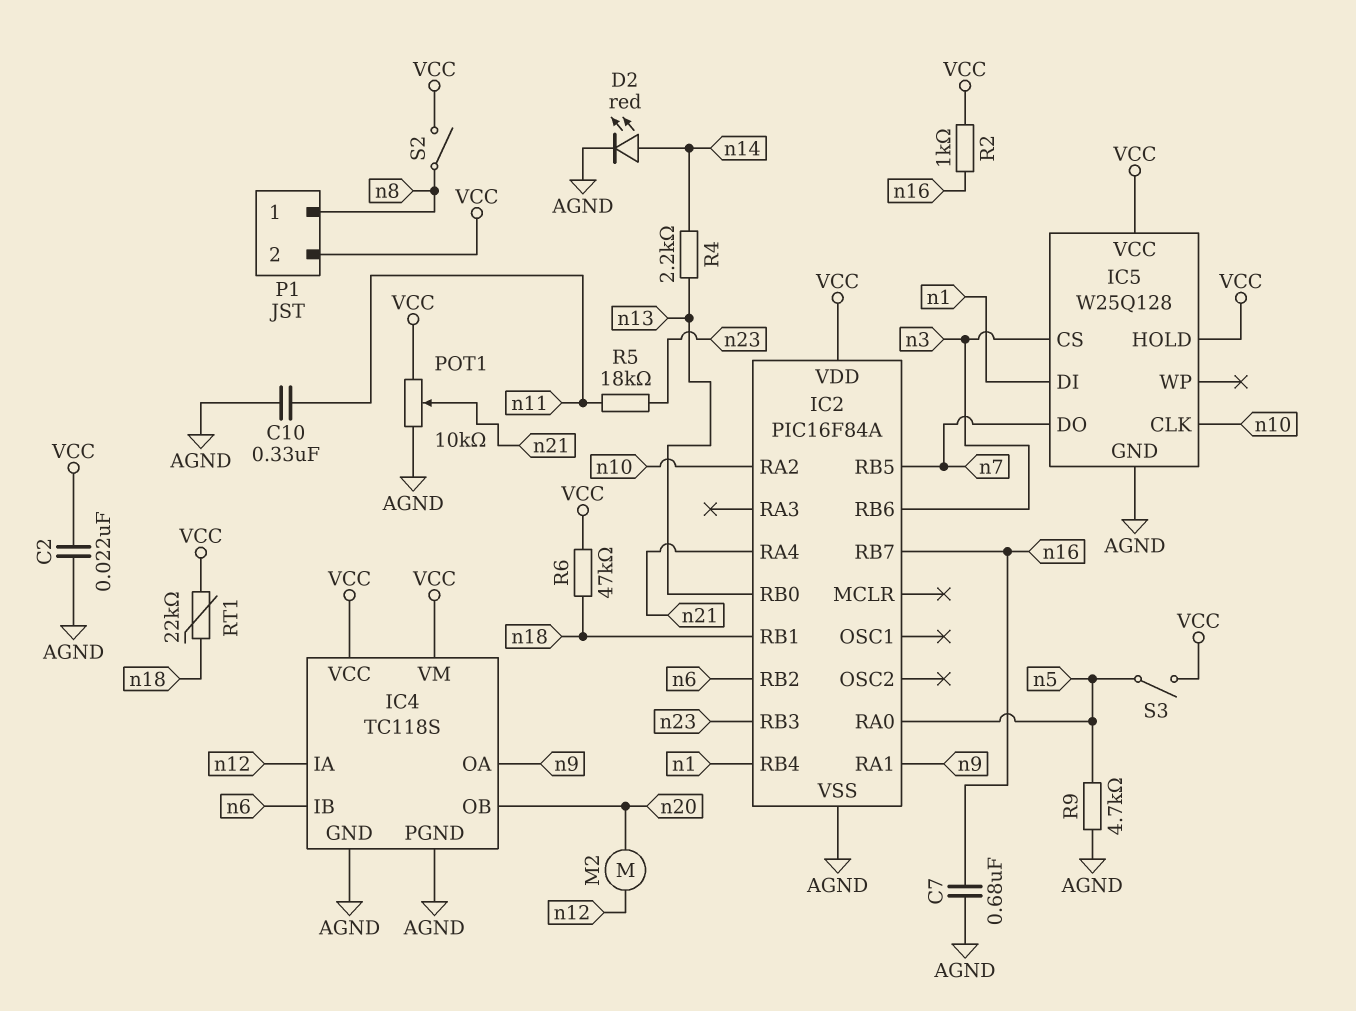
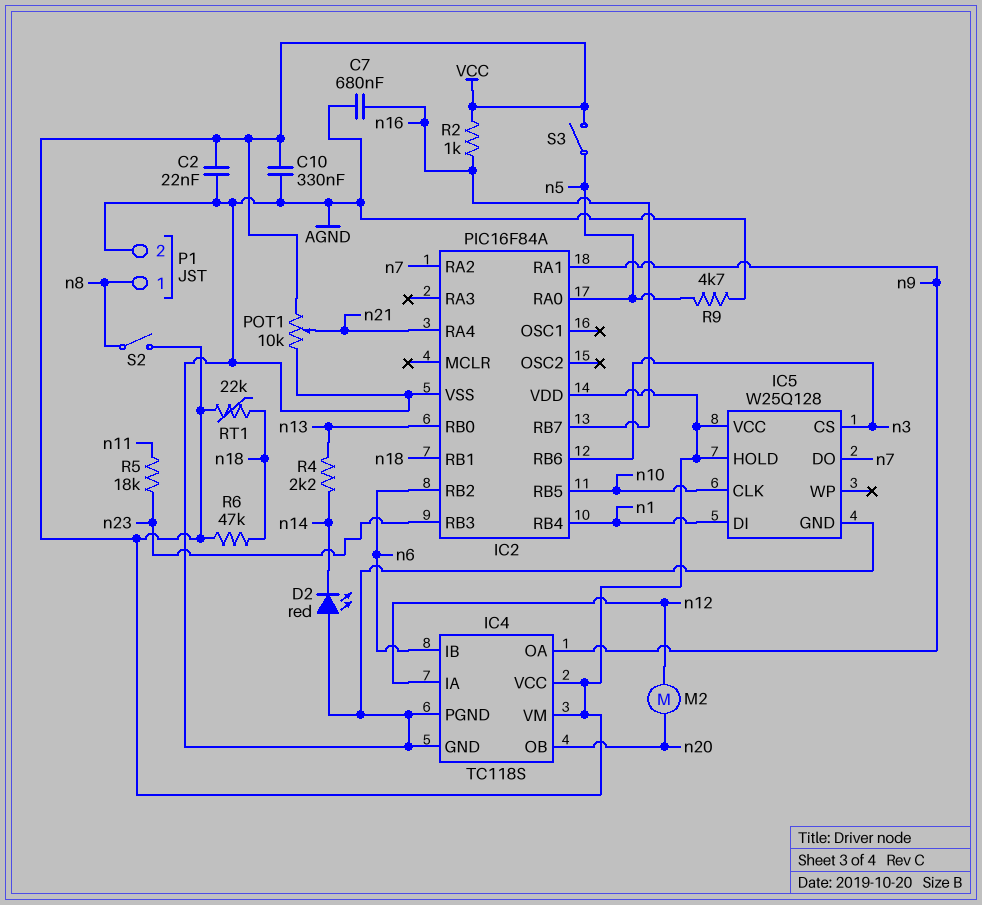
C10: 330nF (AGND, n11) -> 330nF (AGND, VCC)
D2: LED red (A n14, K AGND) -> LED red (A AGND, K n14)
IC2 pin RA2: n10 -> n7
IC2 pin RB5: n7 -> n10
P1 pin 2: VCC -> AGND

